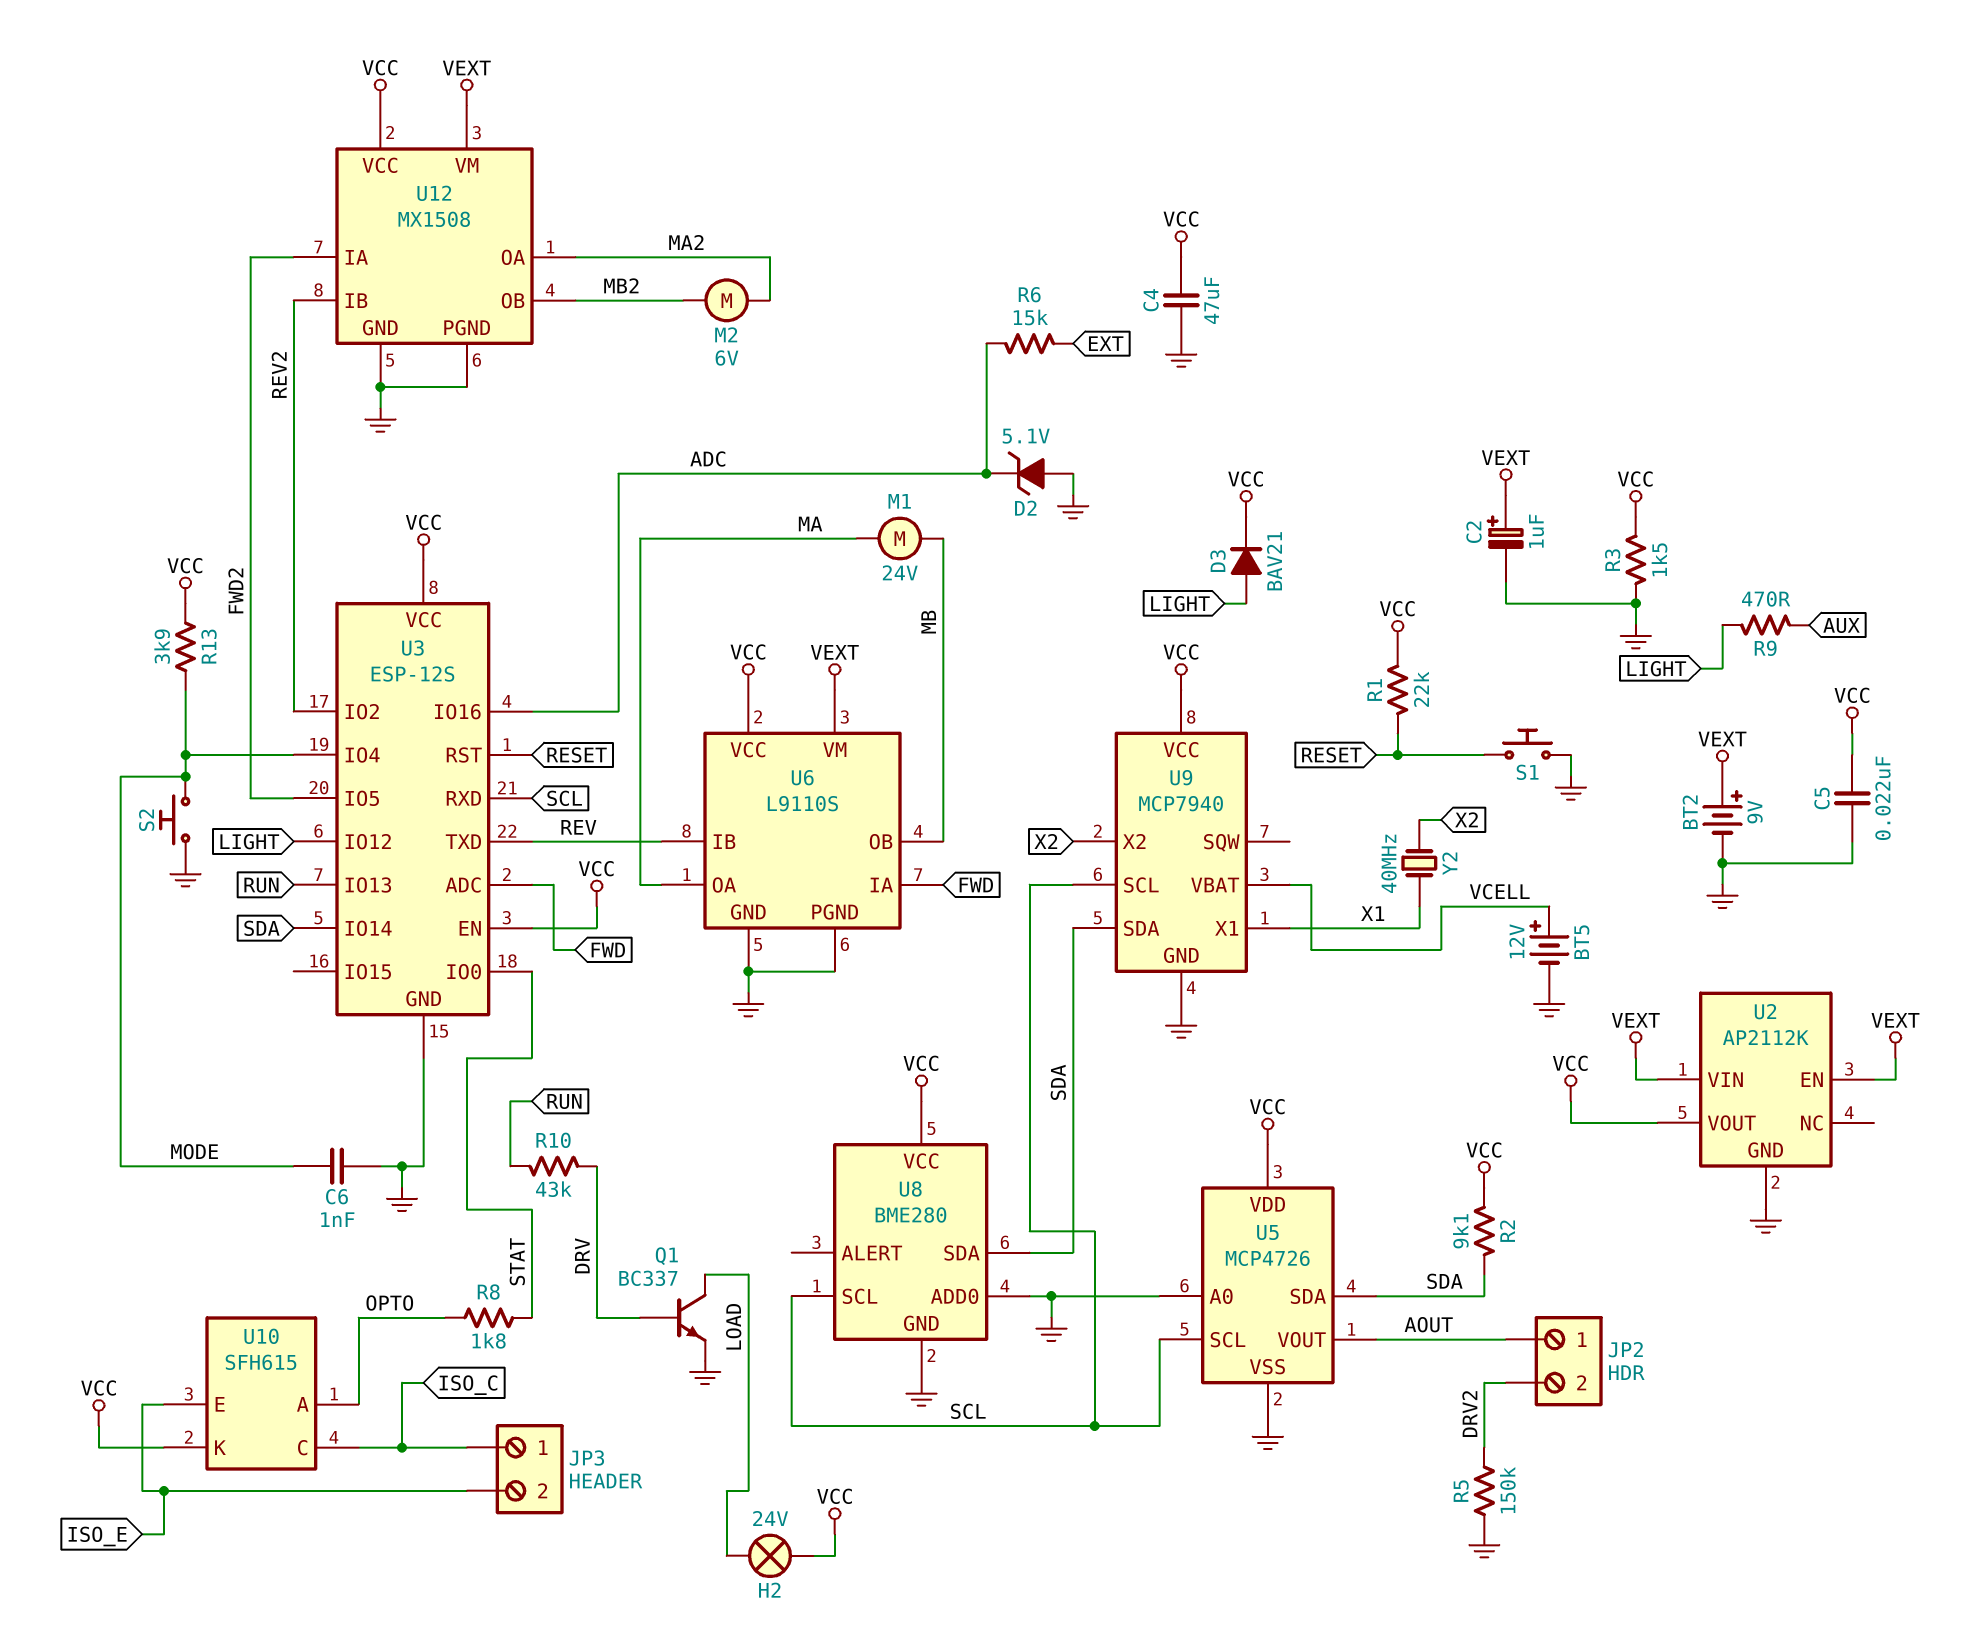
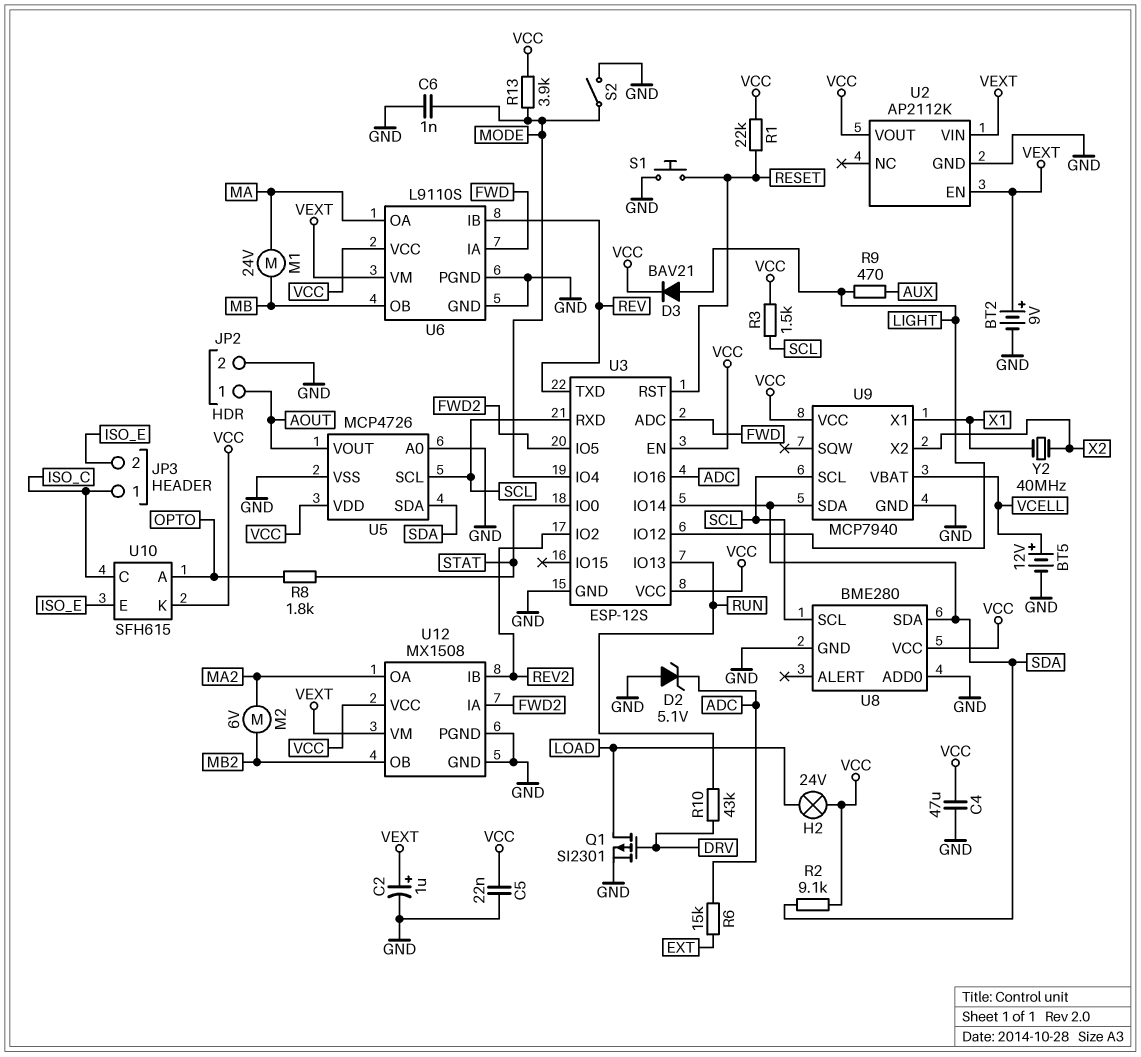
JP2 pin 2: DRV2 -> GND
Q1: NPN BC337 (B DRV, C LOAD, E GND) -> PMOS SI2301 (G DRV, D LOAD, S GND)
R3: 1.5k (GND, VCC) -> 1.5k (SCL, VCC)
R5: 150k (DRV2, GND) -> none
S2: button (GND, MODE) -> switch (GND, MODE)

